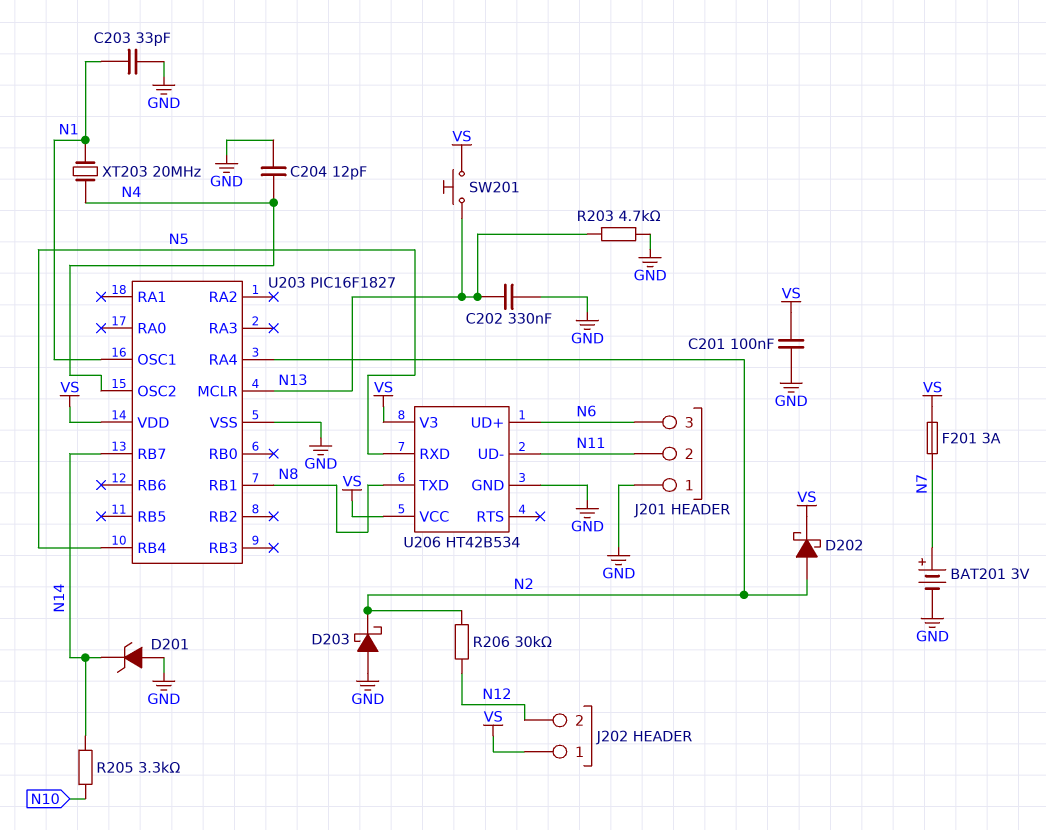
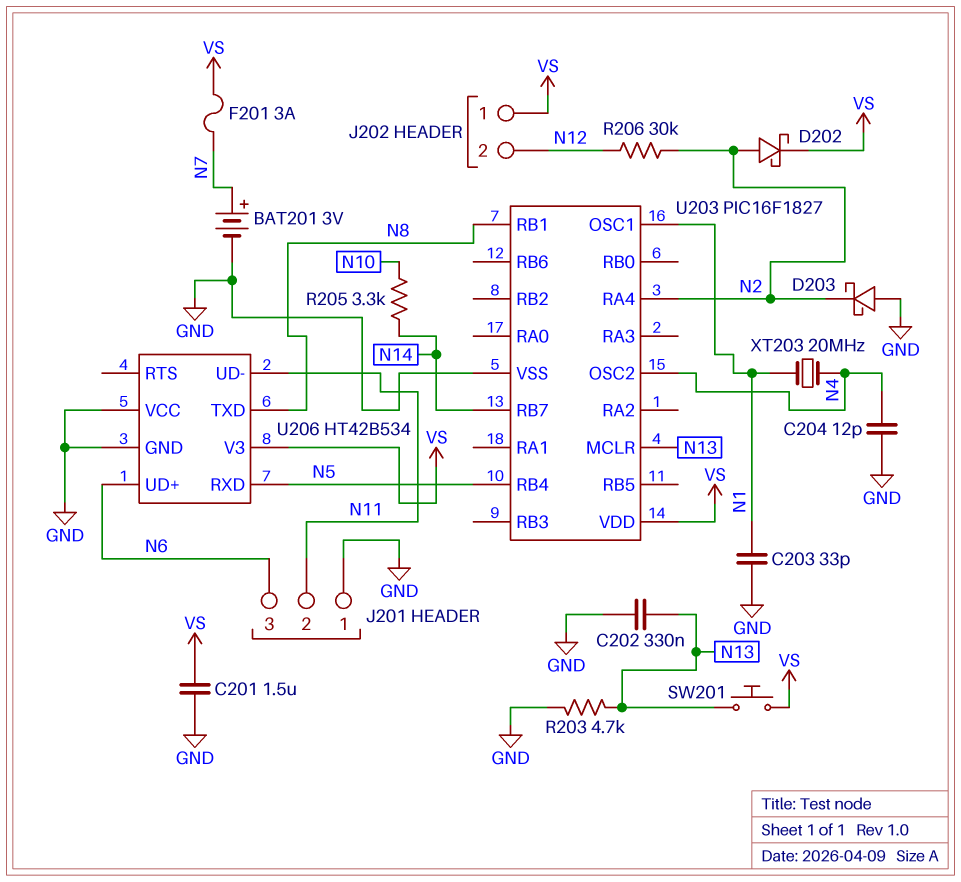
C201: 100nF (GND, VS) -> 1.5uF (GND, VS)
D201: zener (A GND, K N14) -> none
U206 pin VCC: VS -> GND

